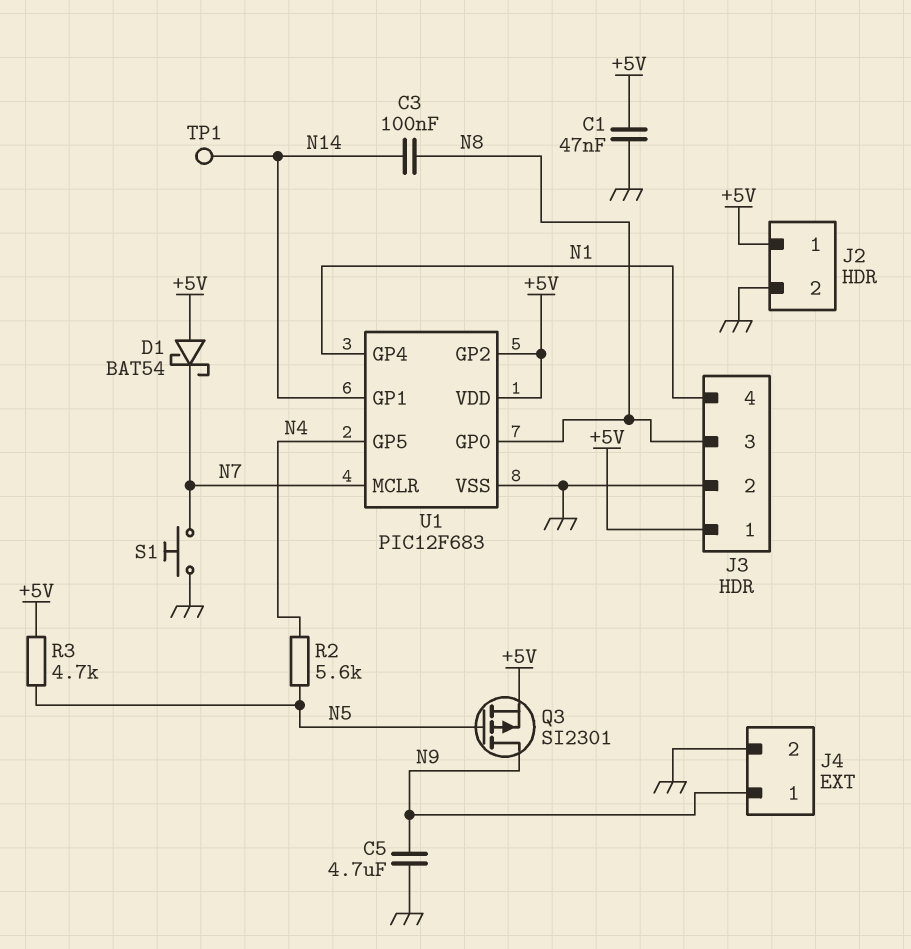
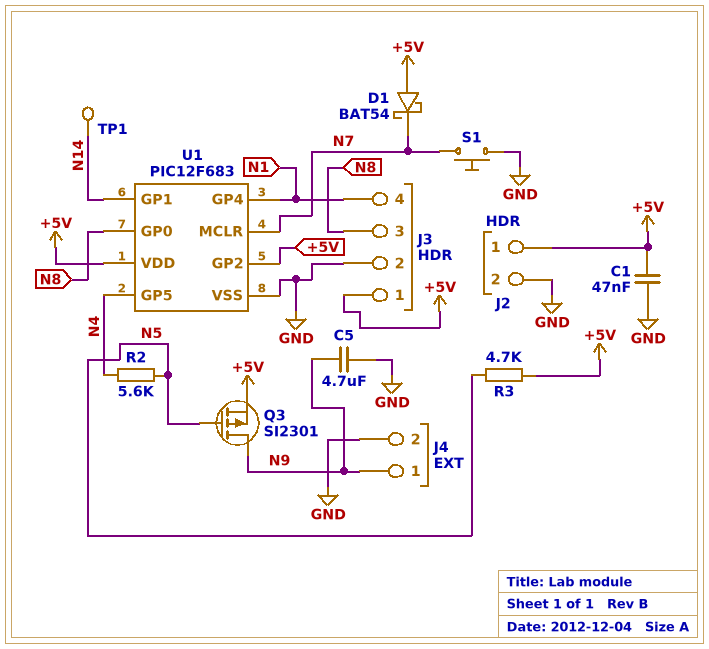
C3: 100nF (N8, N14) -> none

